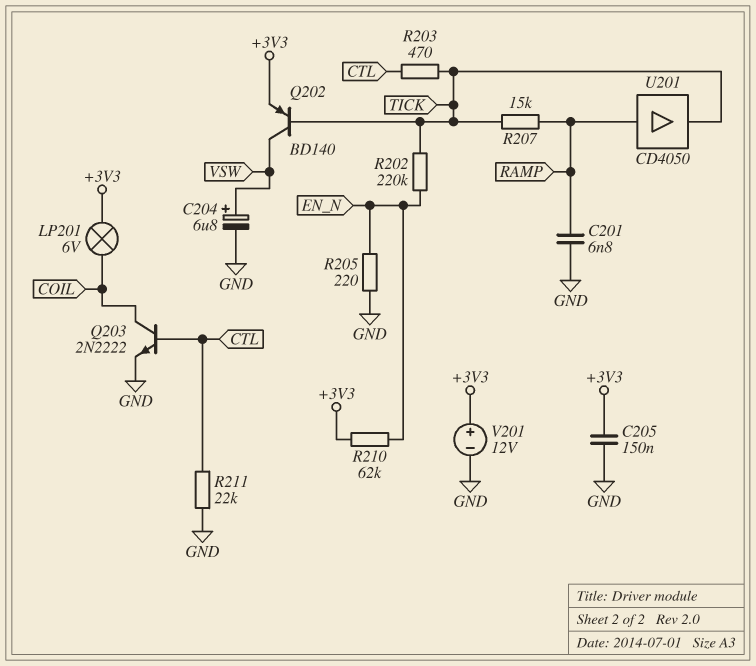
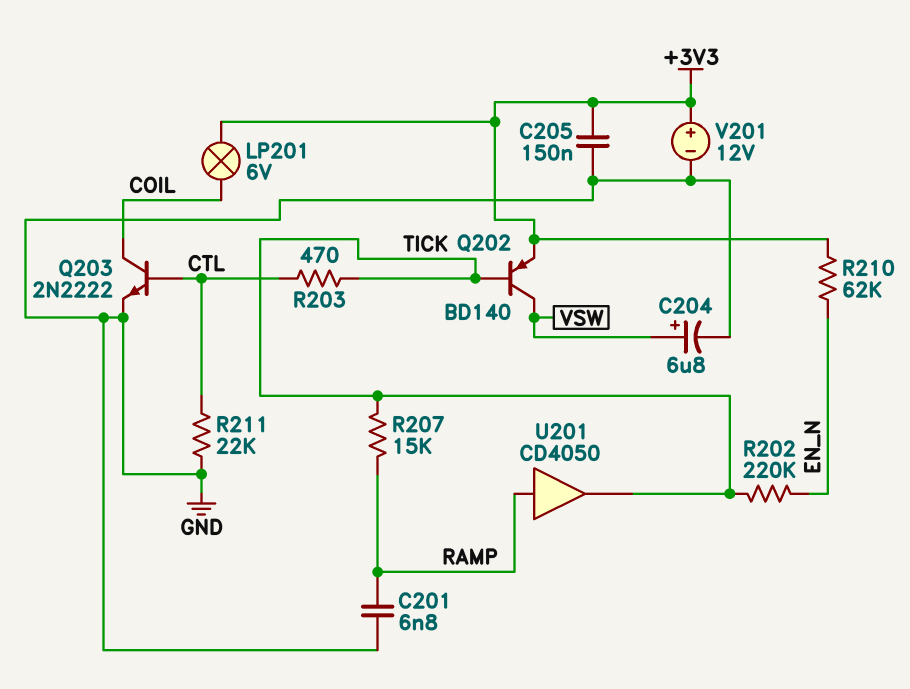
R205: 220 (EN_N, GND) -> none

